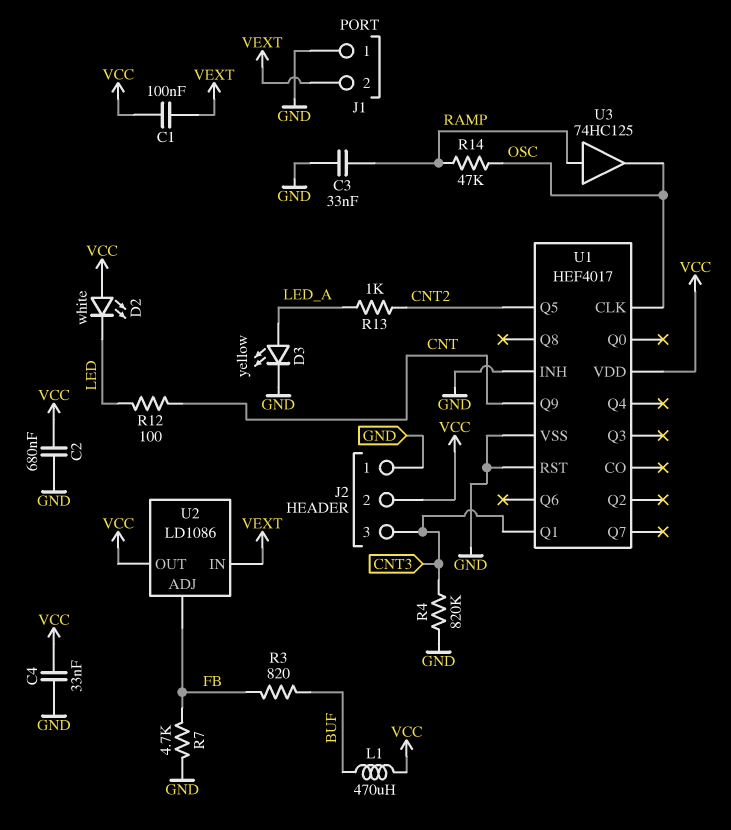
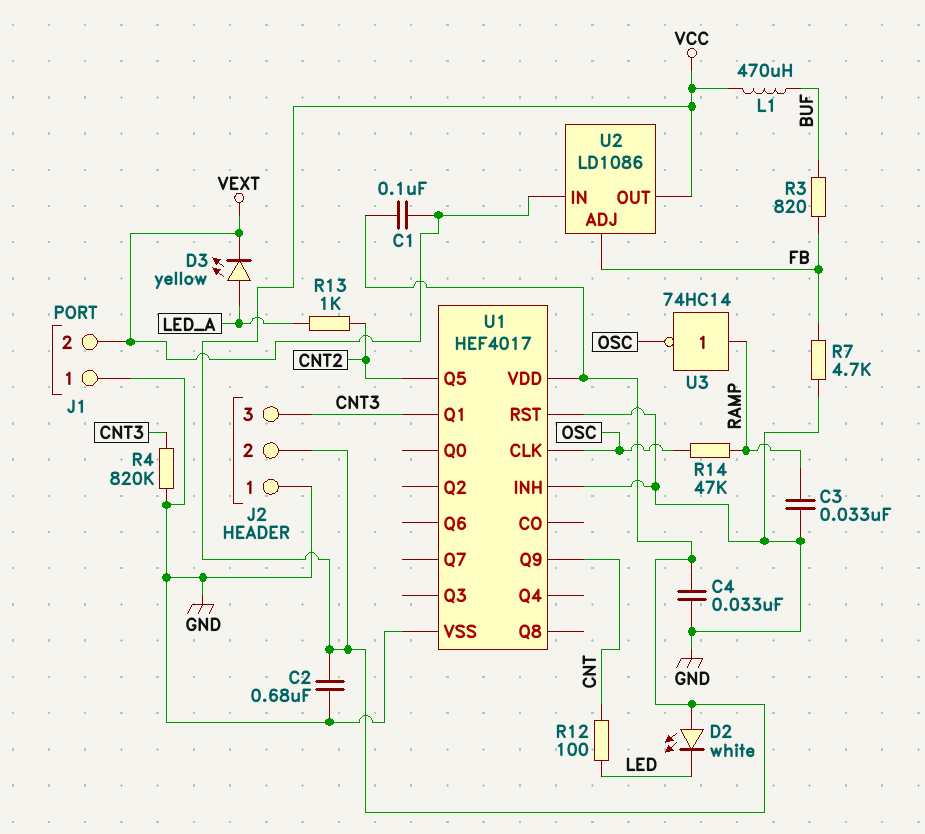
D3: LED yellow (A LED_A, K GND) -> LED yellow (A LED_A, K VEXT)
U3: buffer 74HC125 (in RAMP, out OSC) -> NOT 74HC14 (in RAMP, out OSC)

